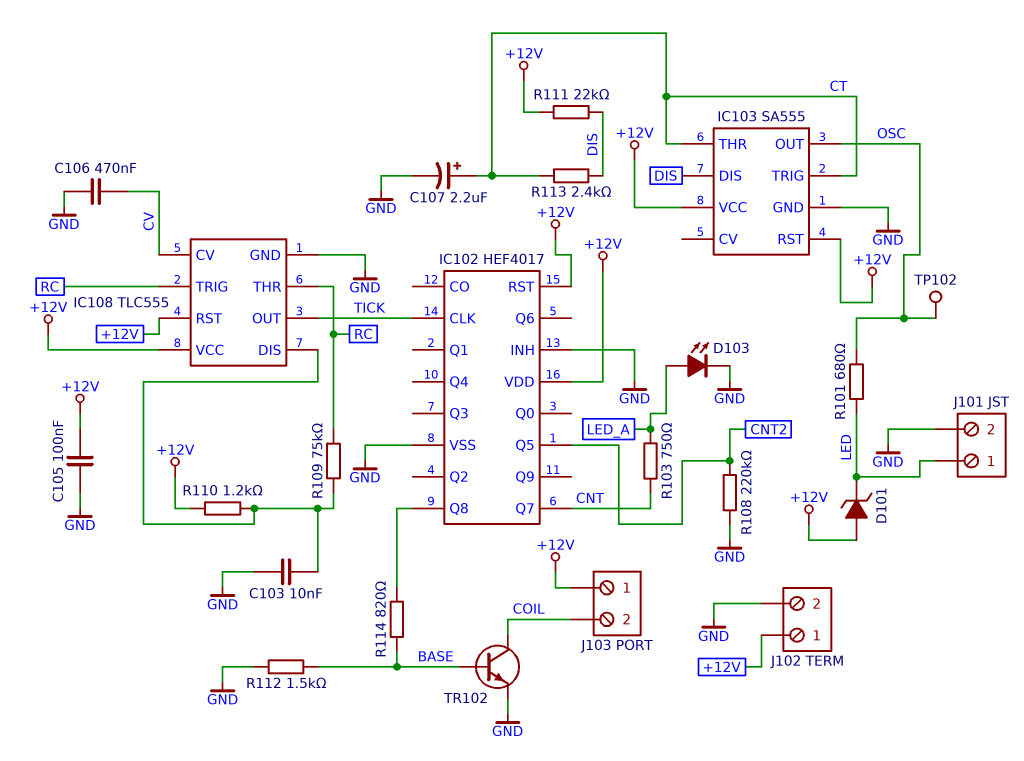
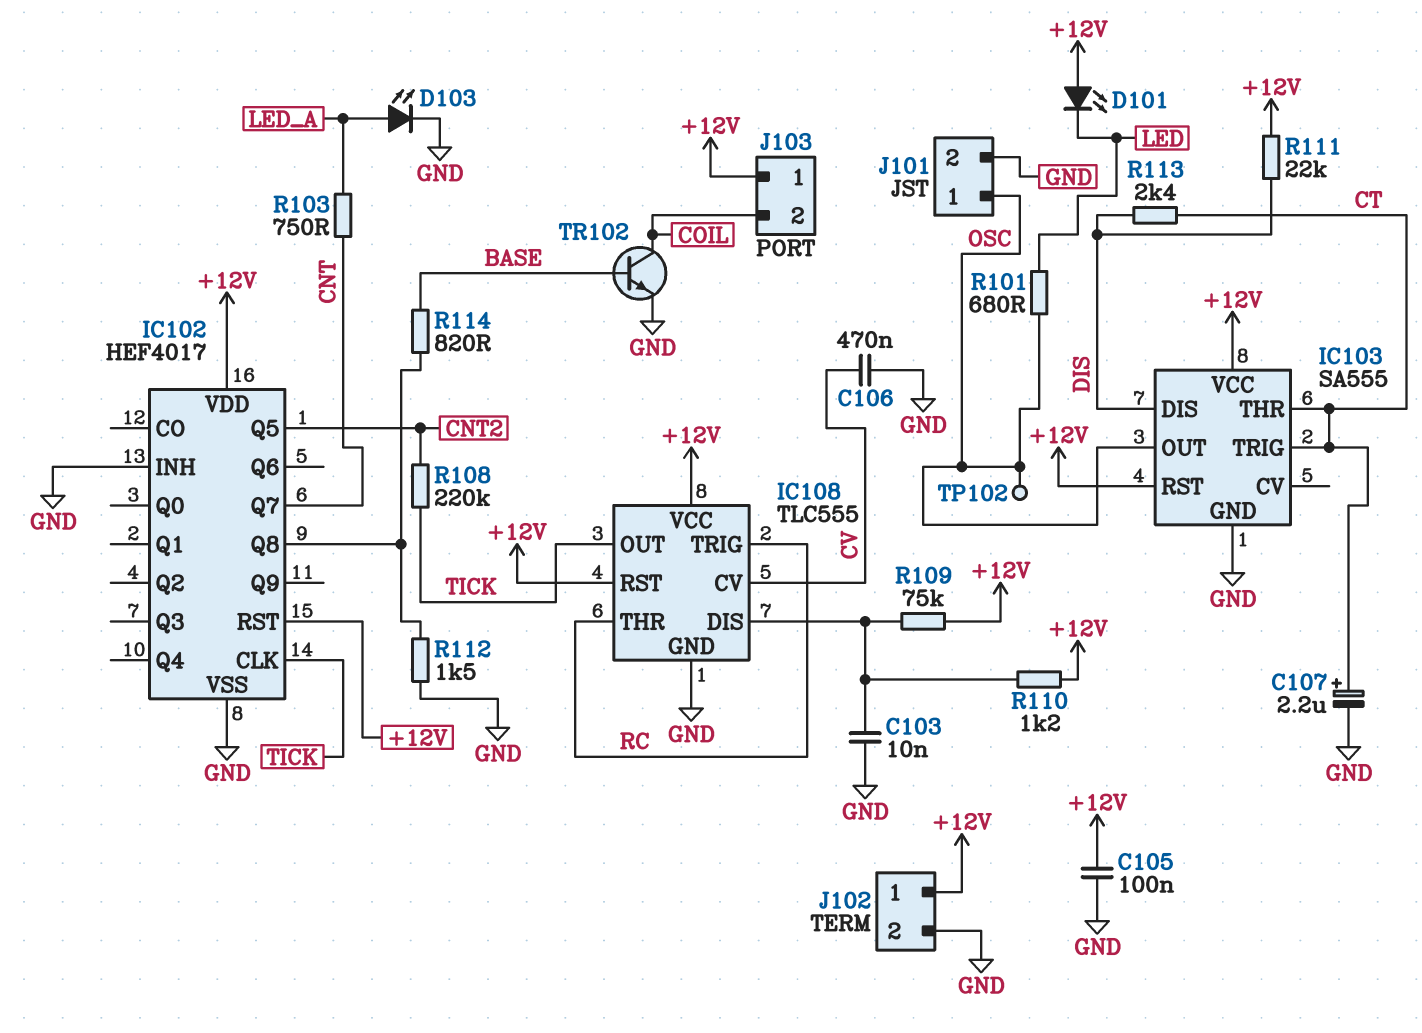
D101: zener (A +12V, K LED) -> LED (A +12V, K LED)
J101 pin 1: LED -> OSC
R108: 220k (CNT2, GND) -> 220k (CNT2, TICK)
R109: 75k (IC108/DIS, RC) -> 75k (+12V, IC108/DIS)
R112: 1.5k (BASE, GND) -> 1.5k (GND, IC102/Q8)

